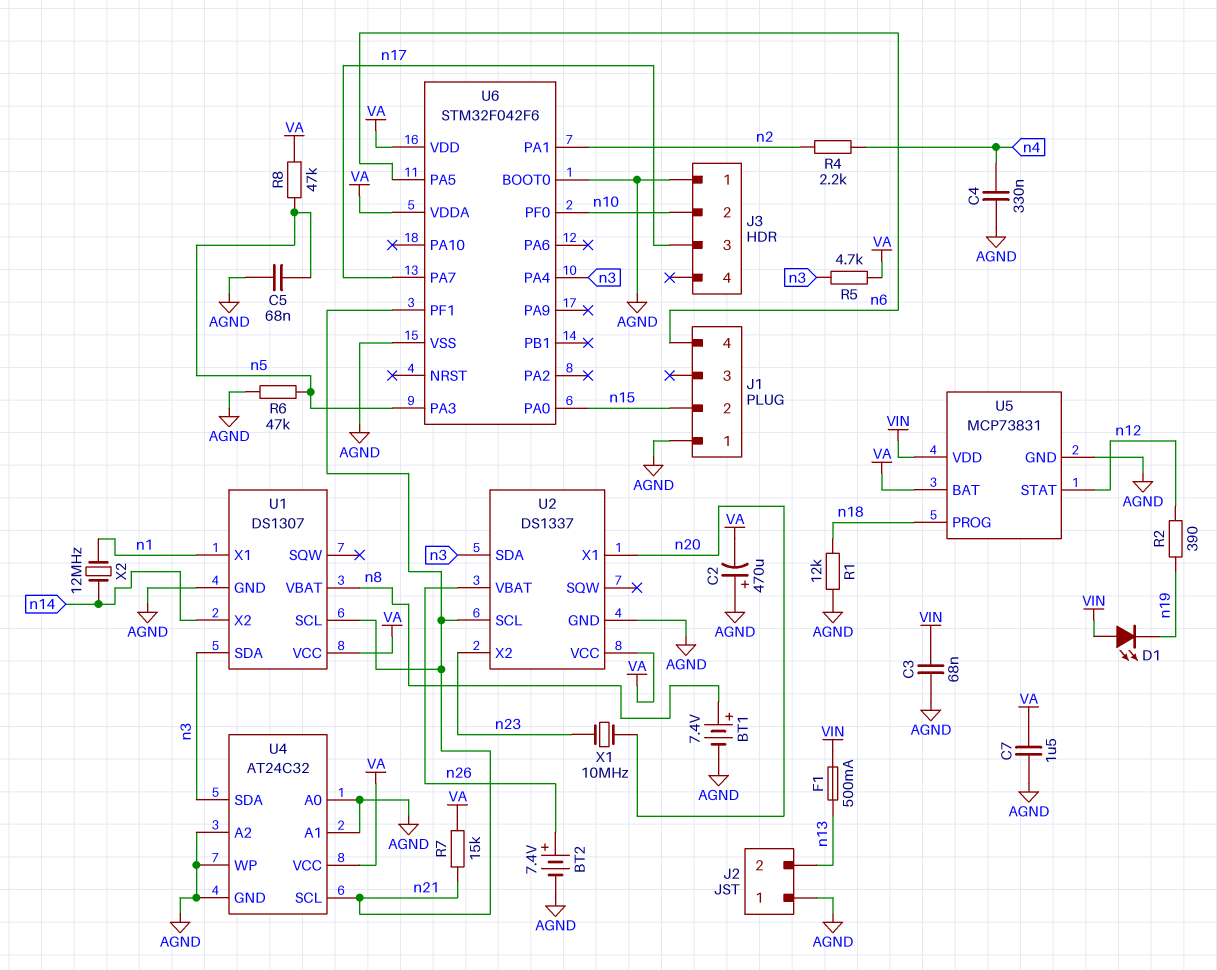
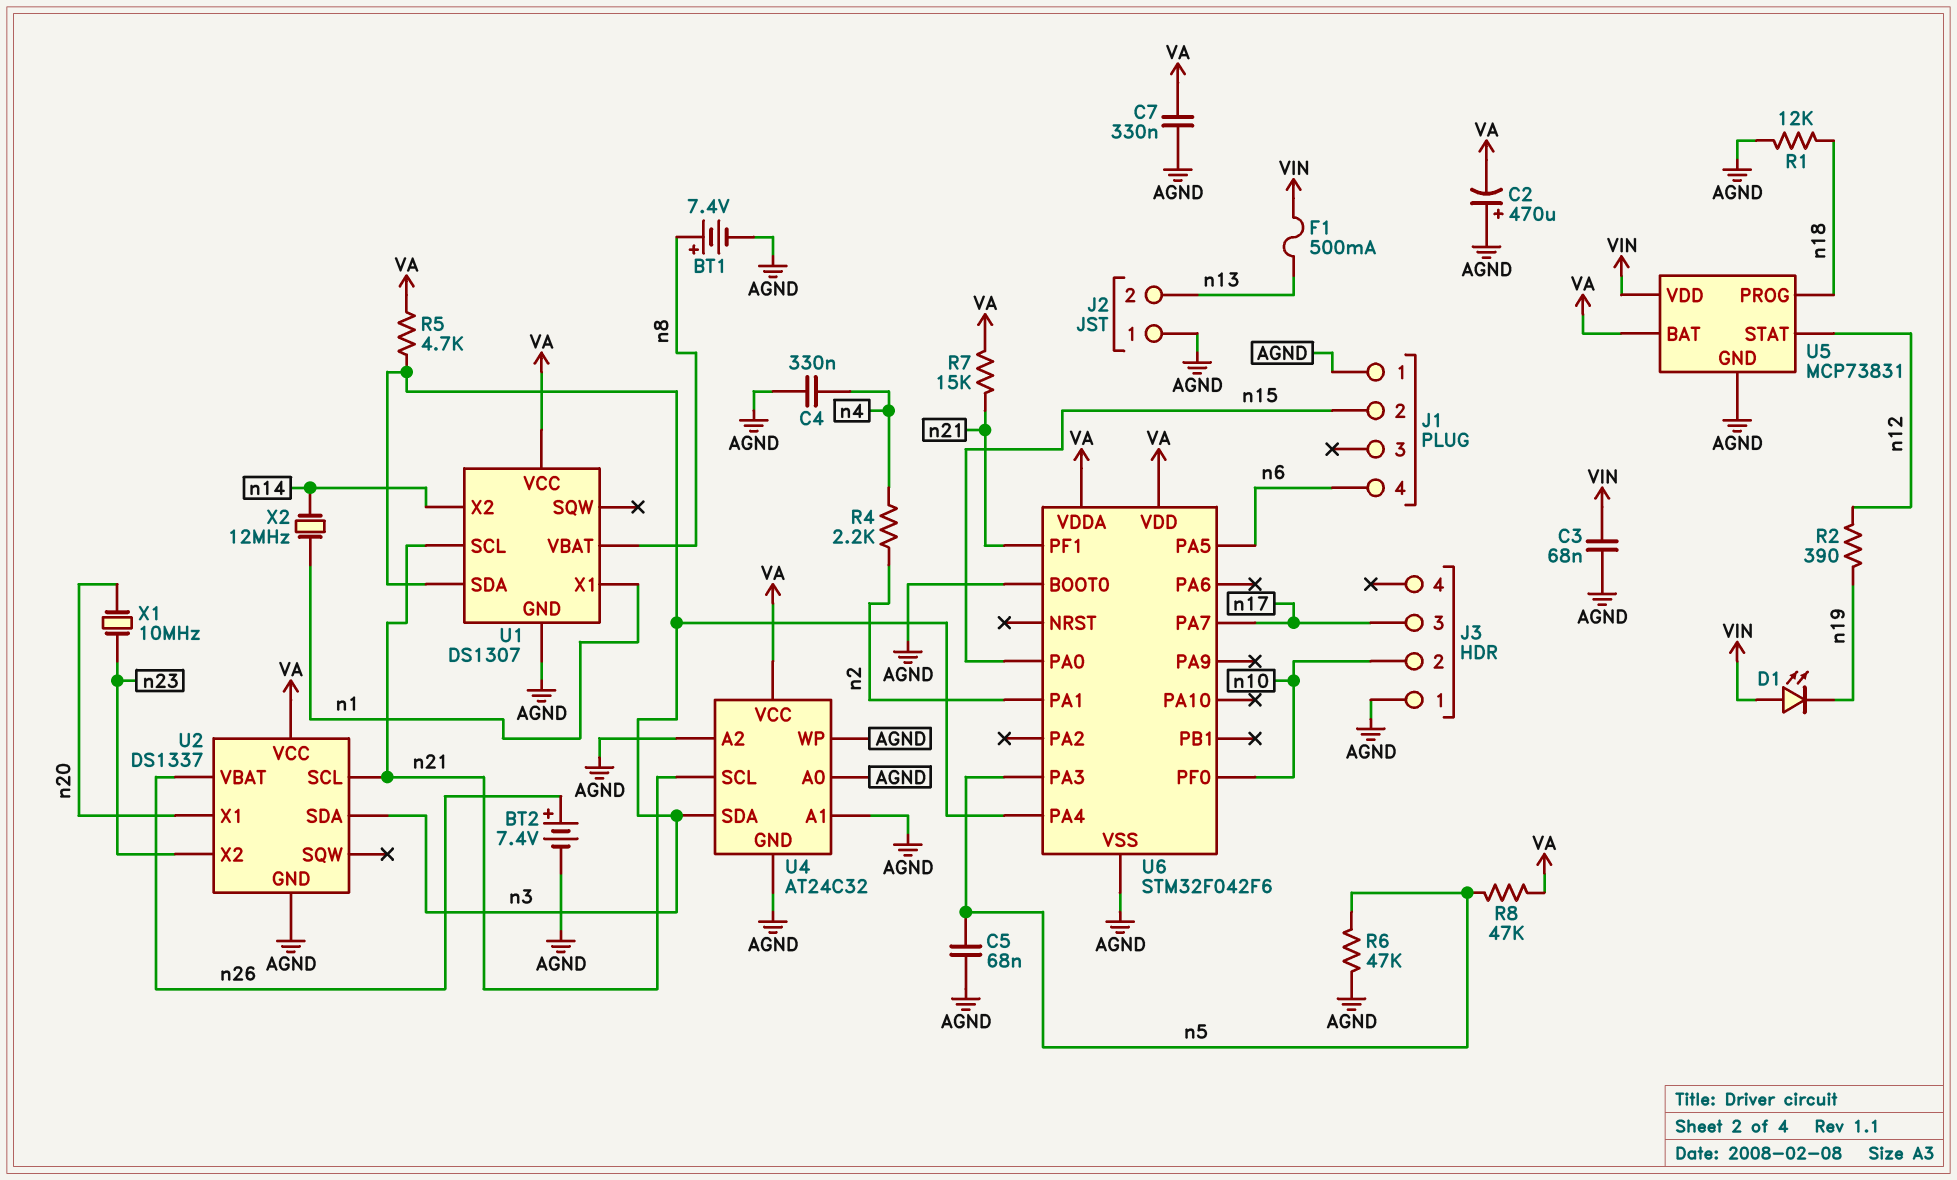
C7: 1.5uF (AGND, VA) -> 330nF (AGND, VA)

